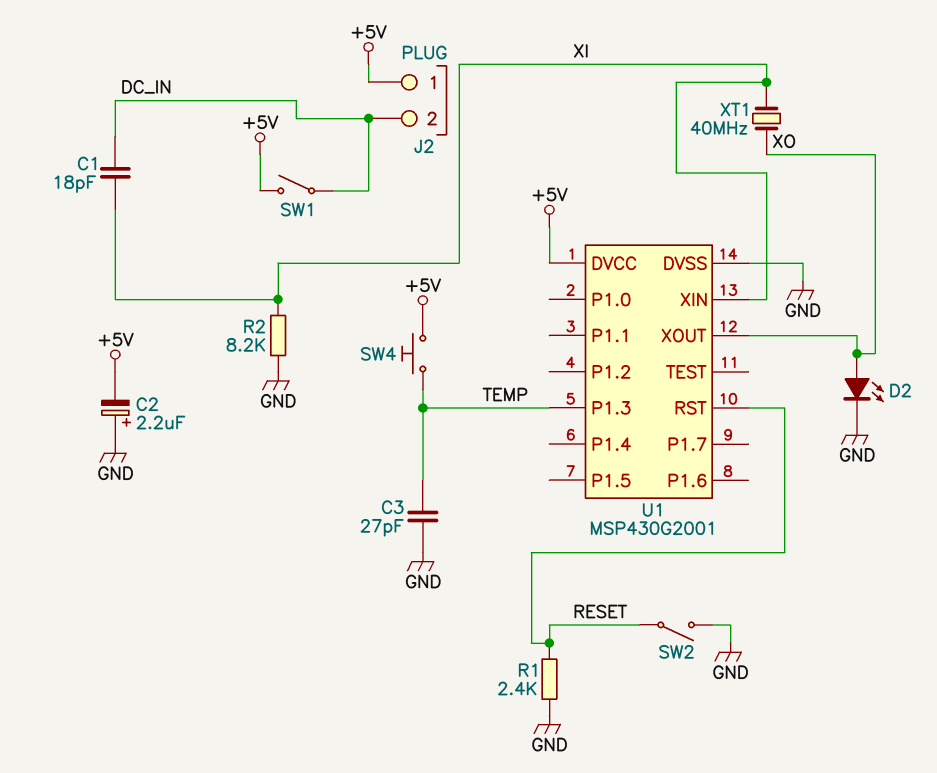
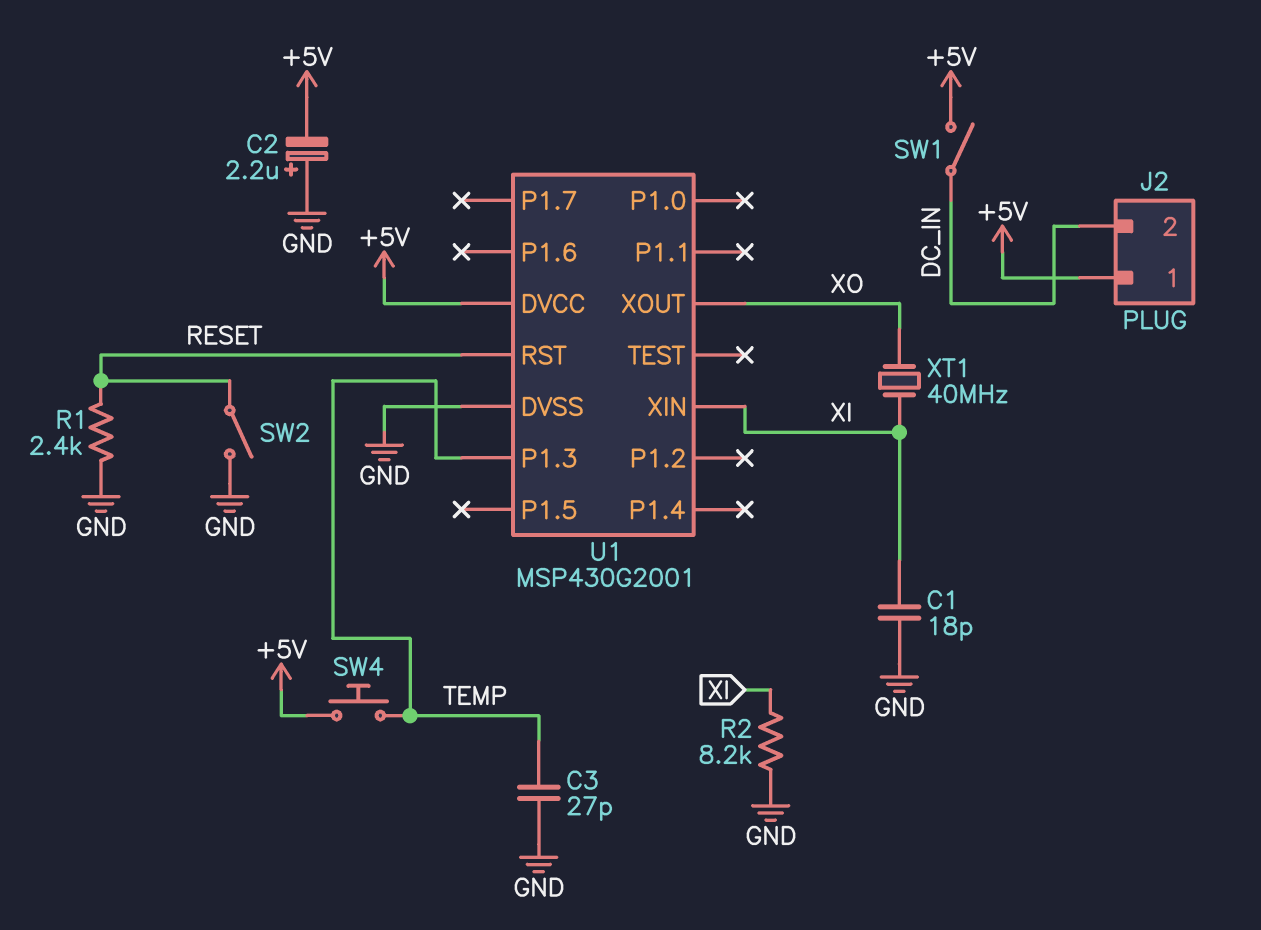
C1: 18pF (DC_IN, XI) -> 18pF (GND, XI)
D2: LED (A XO, K GND) -> none

